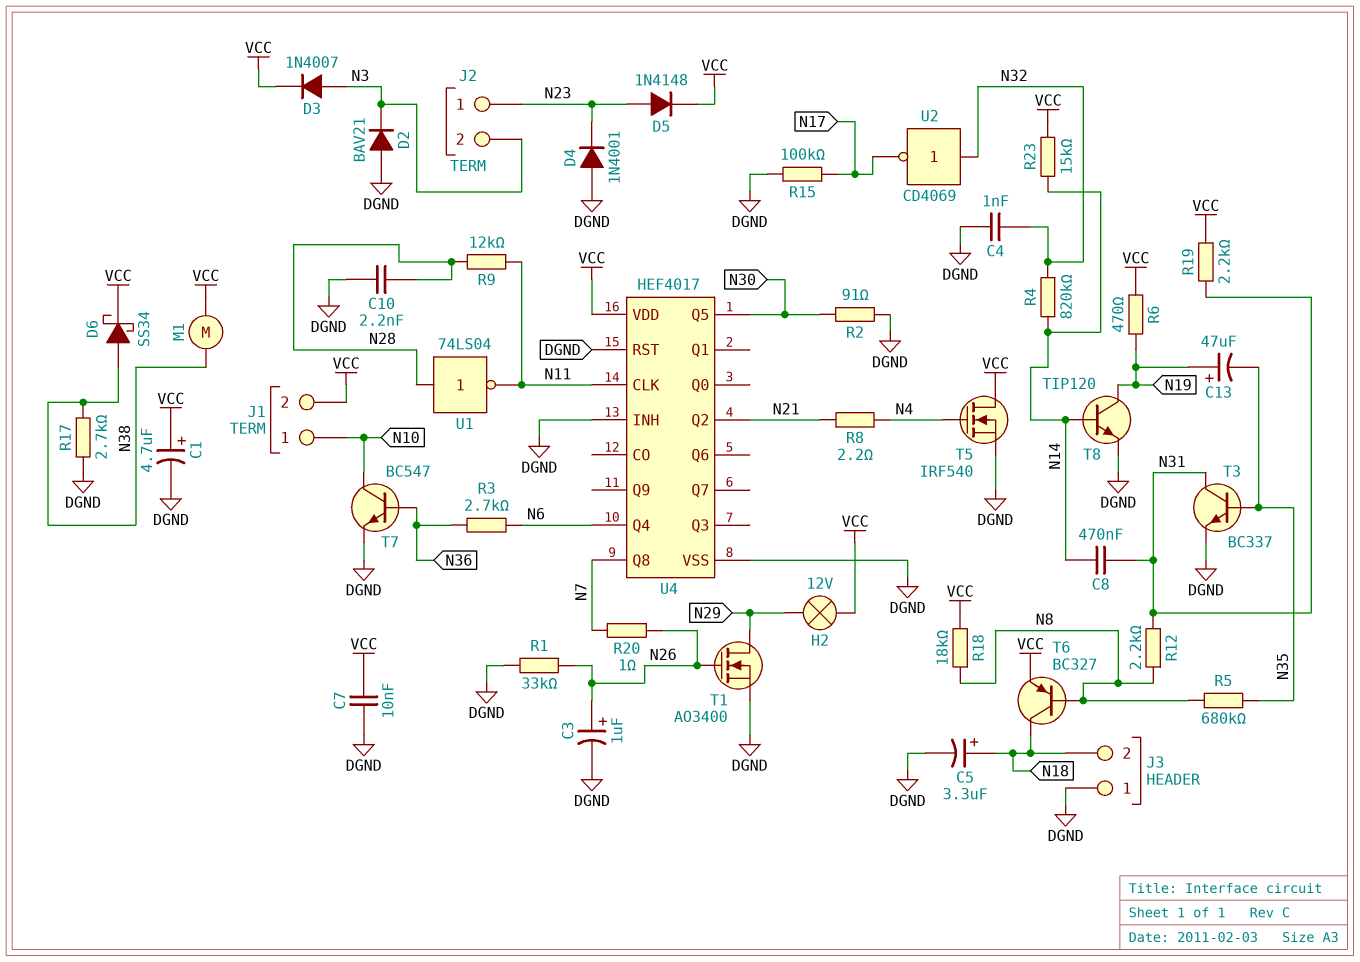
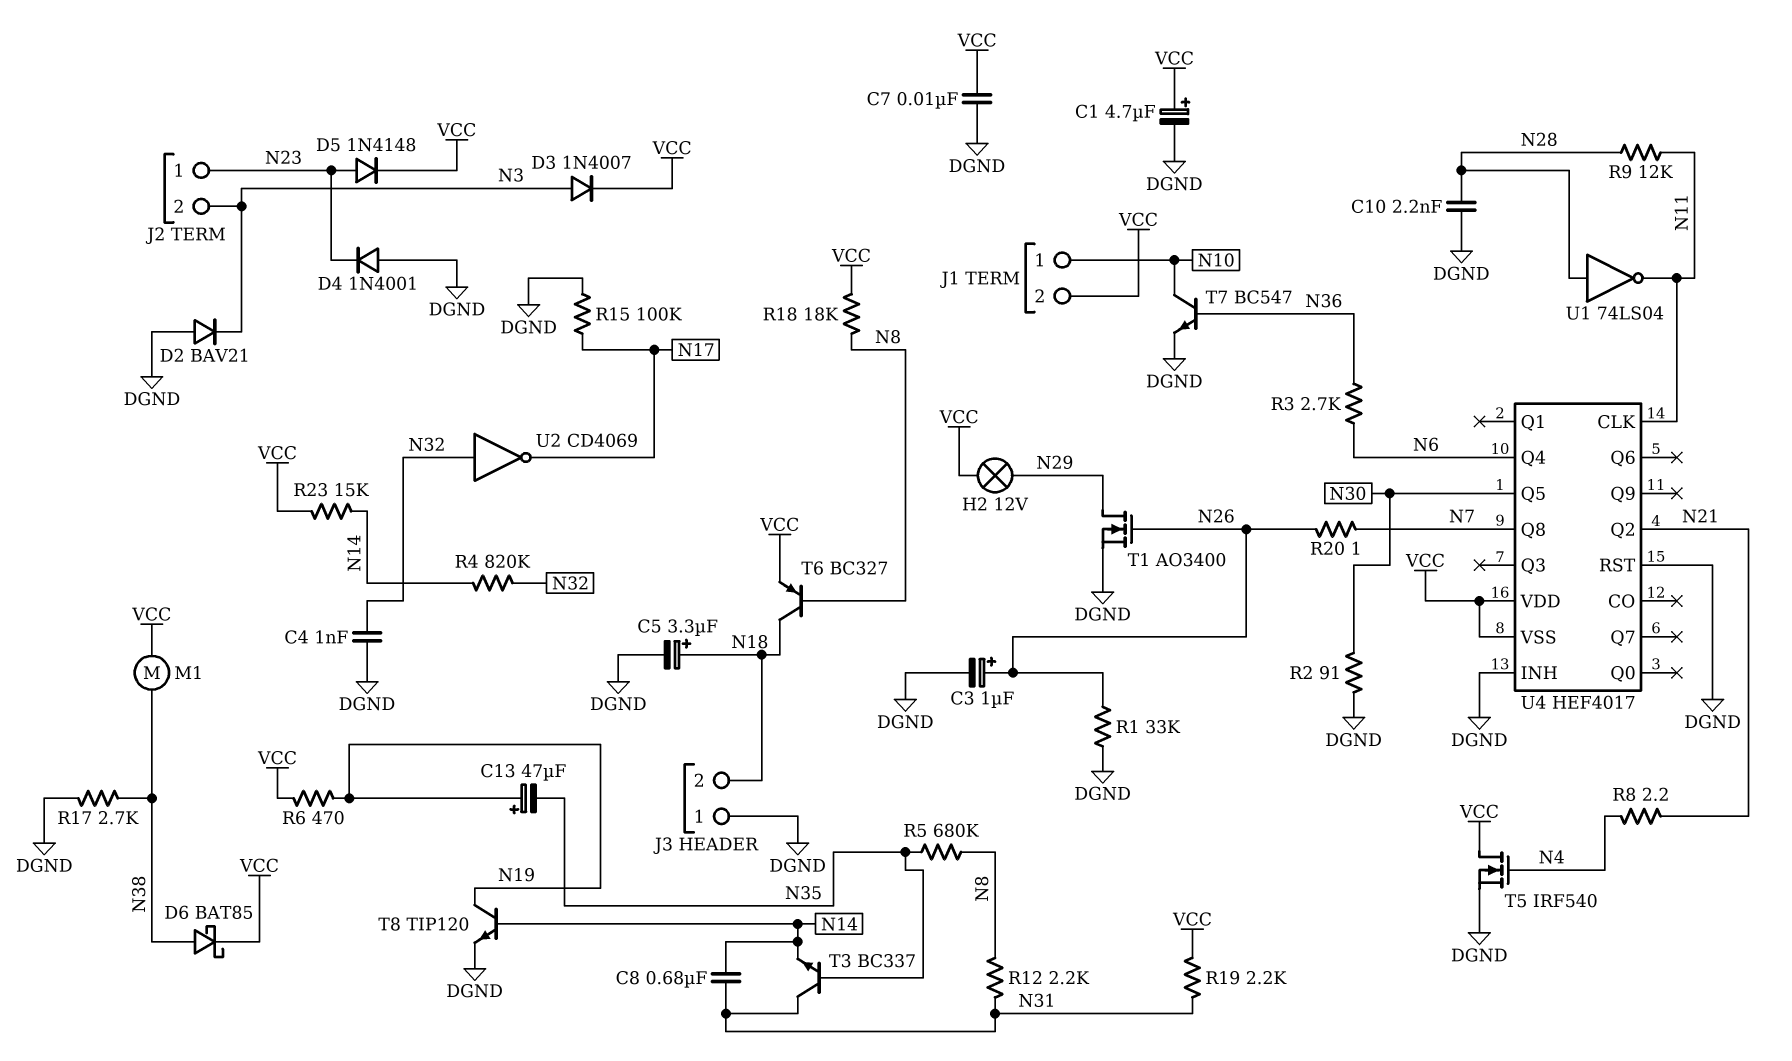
C8: 470nF (N14, N31) -> 680nF (N14, N31)
D6: schottky SS34 (A N38, K VCC) -> schottky BAT85 (A N38, K VCC)
T3: NPN BC337 (B N35, C N31, E DGND) -> NPN BC337 (B N35, C N31, E N14)
U4 pin VSS: DGND -> VCC

